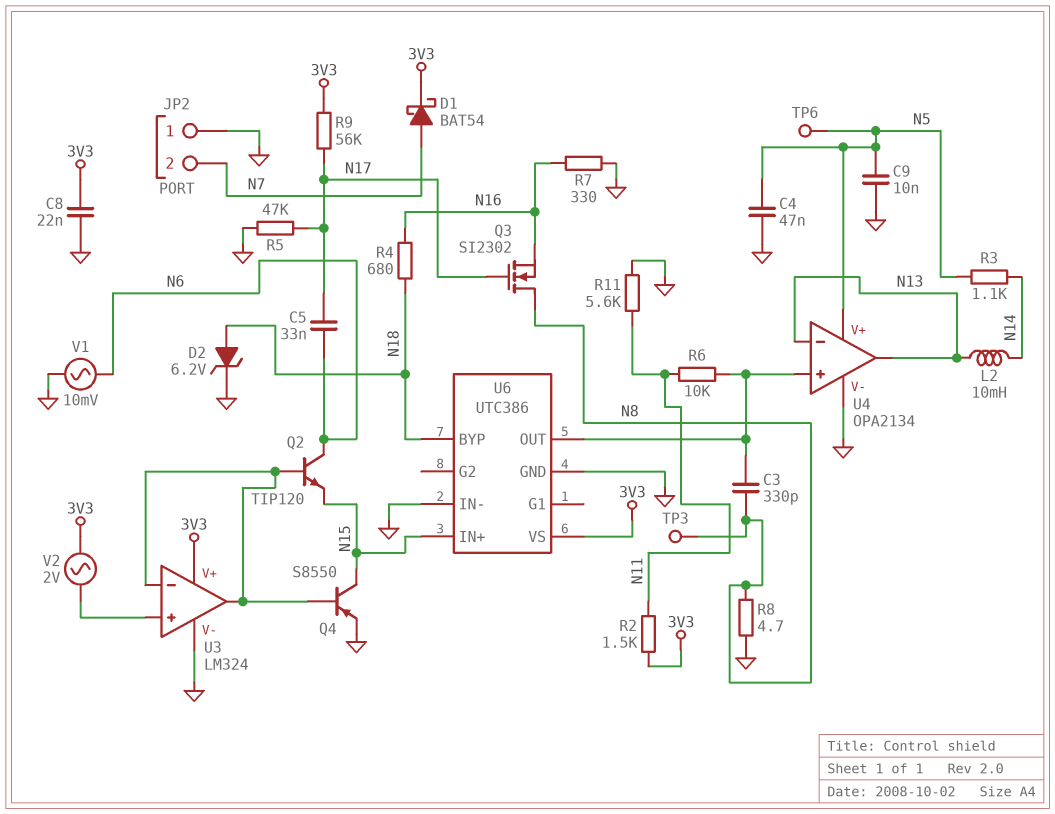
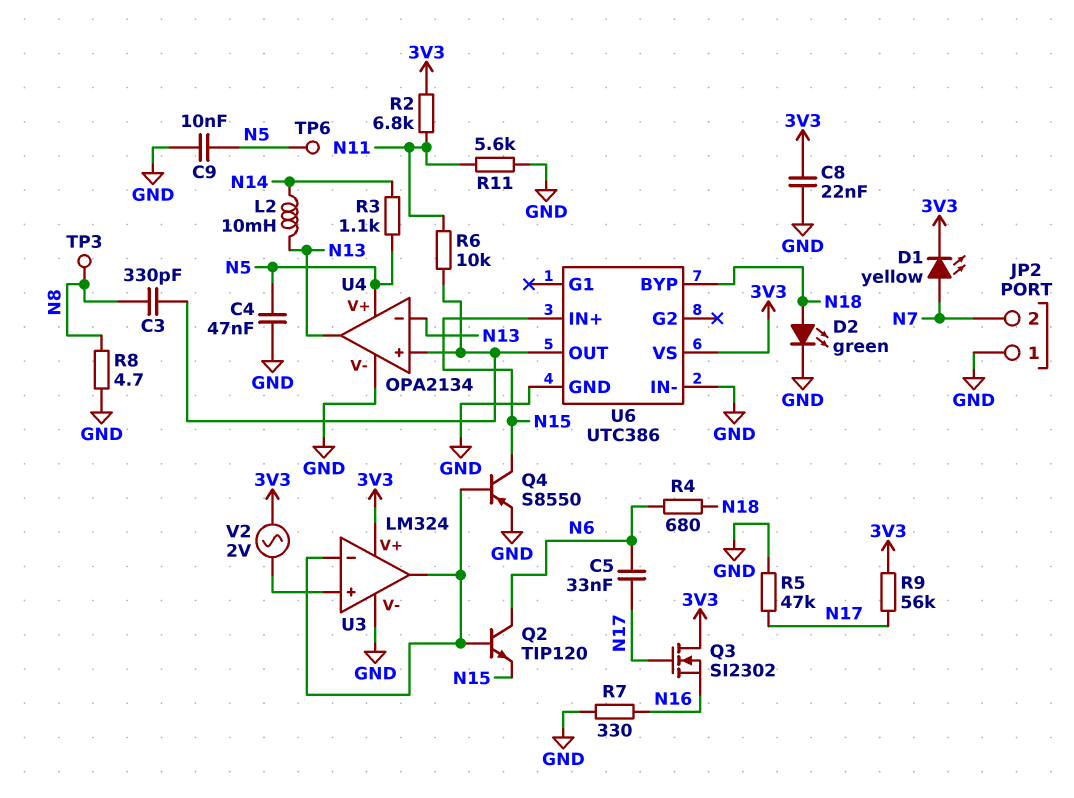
D1: schottky BAT54 (A N7, K 3V3) -> LED yellow (A N7, K 3V3)
D2: zener 6.2V (A N18, K GND) -> LED green (A N18, K GND)
Q3: NMOS SI2302 (G N17, D N8, S N16) -> NMOS SI2302 (G N17, D 3V3, S N16)
R2: 1.5k (3V3, N11) -> 6.8k (3V3, N11)
R4: 680 (N16, N18) -> 680 (N6, N18)
V1: AC 10mV (GND, N6) -> none

